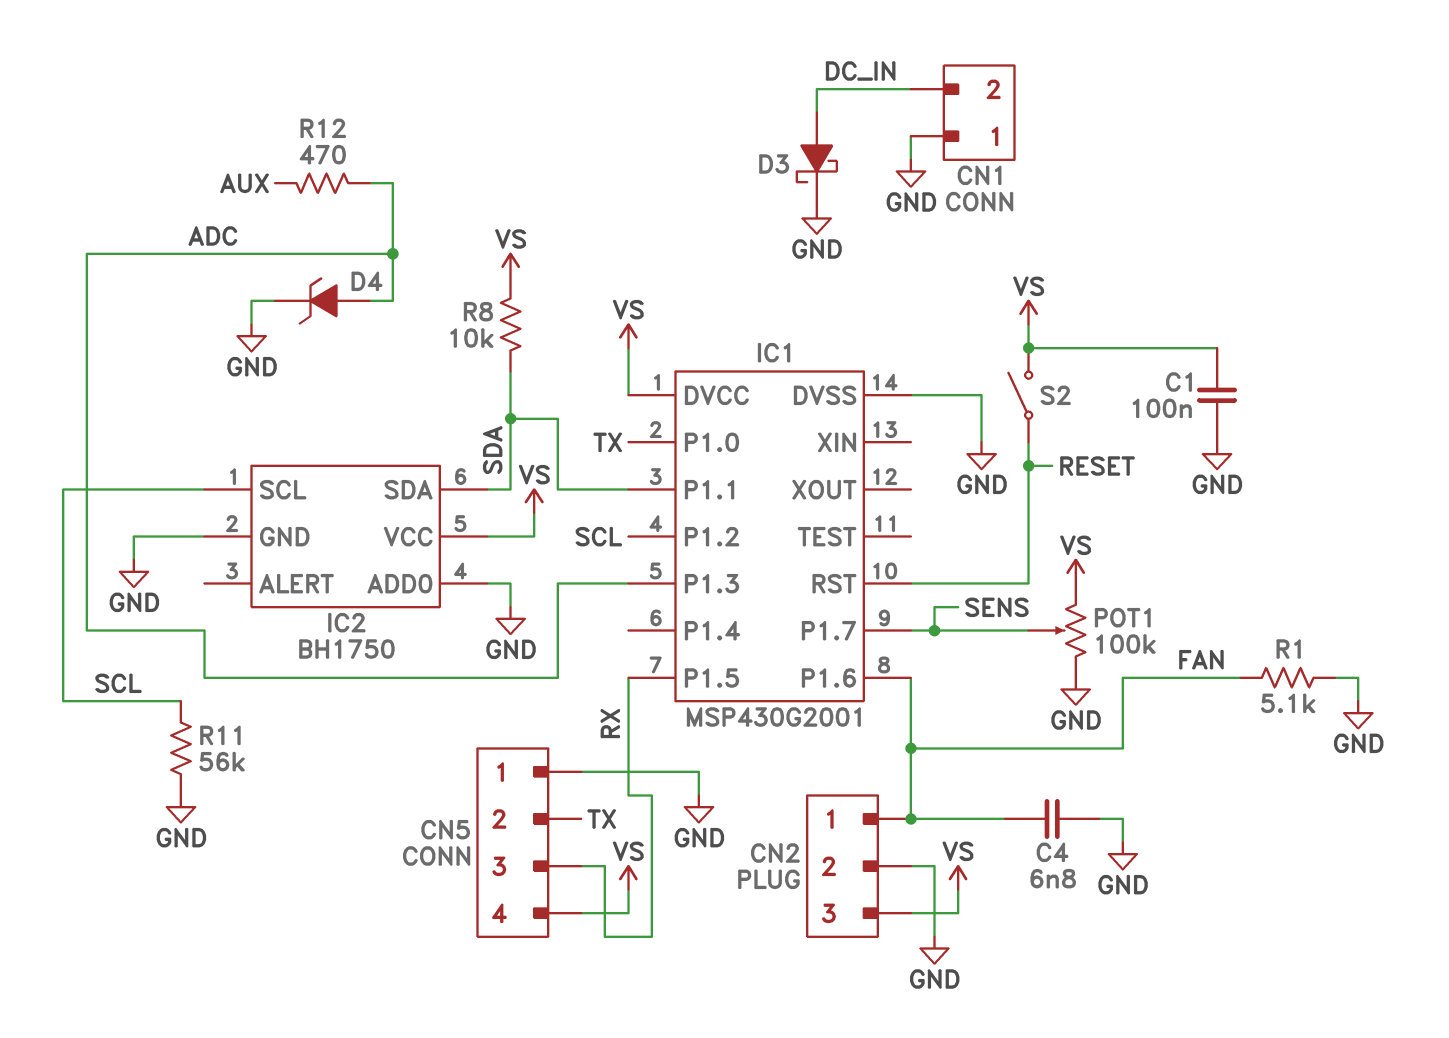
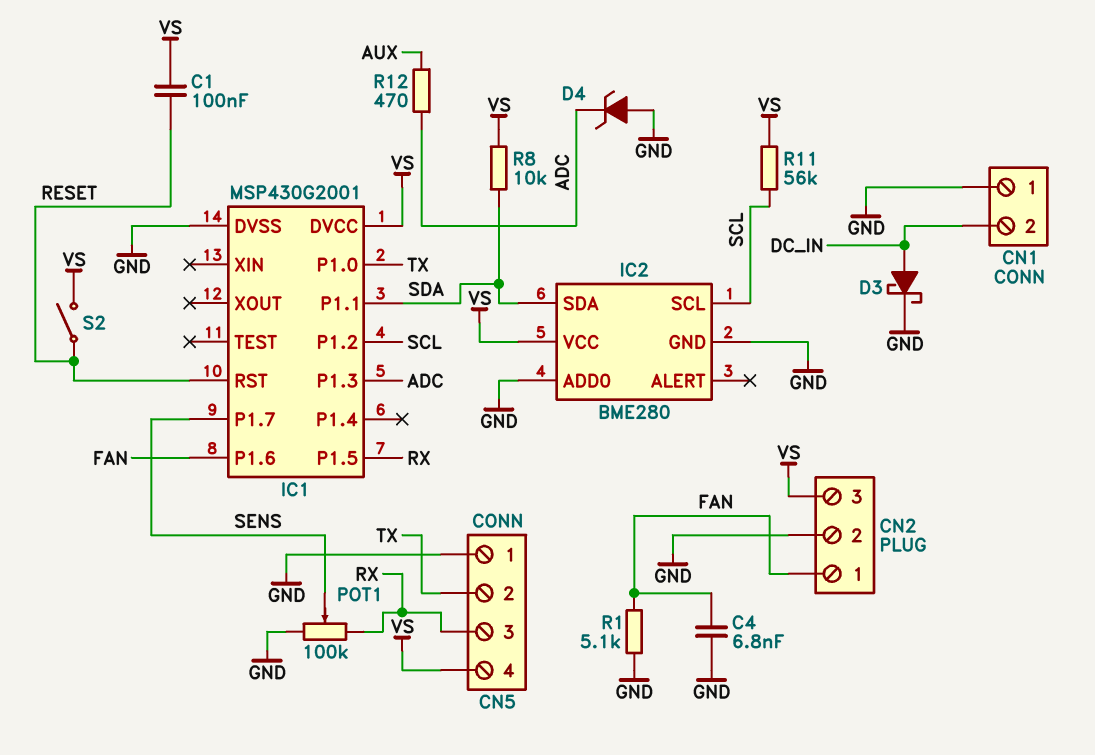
C1: 100nF (GND, VS) -> 100nF (RESET, VS)
D4: zener (A ADC, K GND) -> zener (A GND, K ADC)
IC2: BH1750 -> BME280
POT1: 100k (GND, VS, wiper SENS) -> 100k (GND, RX, wiper SENS)
R11: 56k (GND, SCL) -> 56k (SCL, VS)

